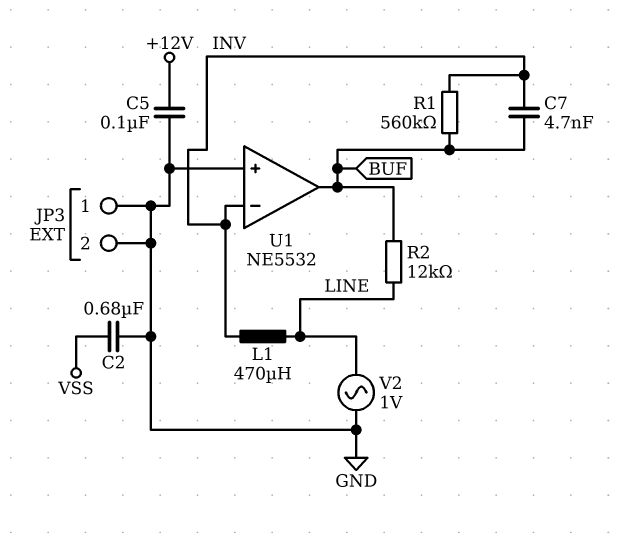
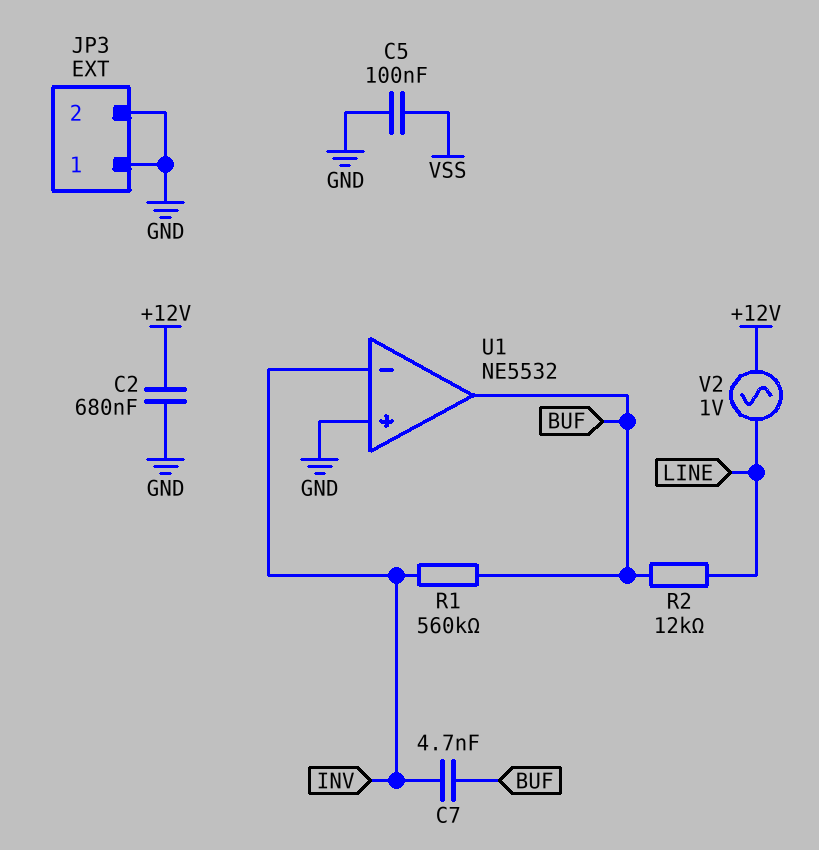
C2: 680nF (GND, VSS) -> 680nF (+12V, GND)
C5: 100nF (+12V, GND) -> 100nF (GND, VSS)
L1: 470uH (INV, LINE) -> none
V2: AC 1V (GND, LINE) -> AC 1V (+12V, LINE)

